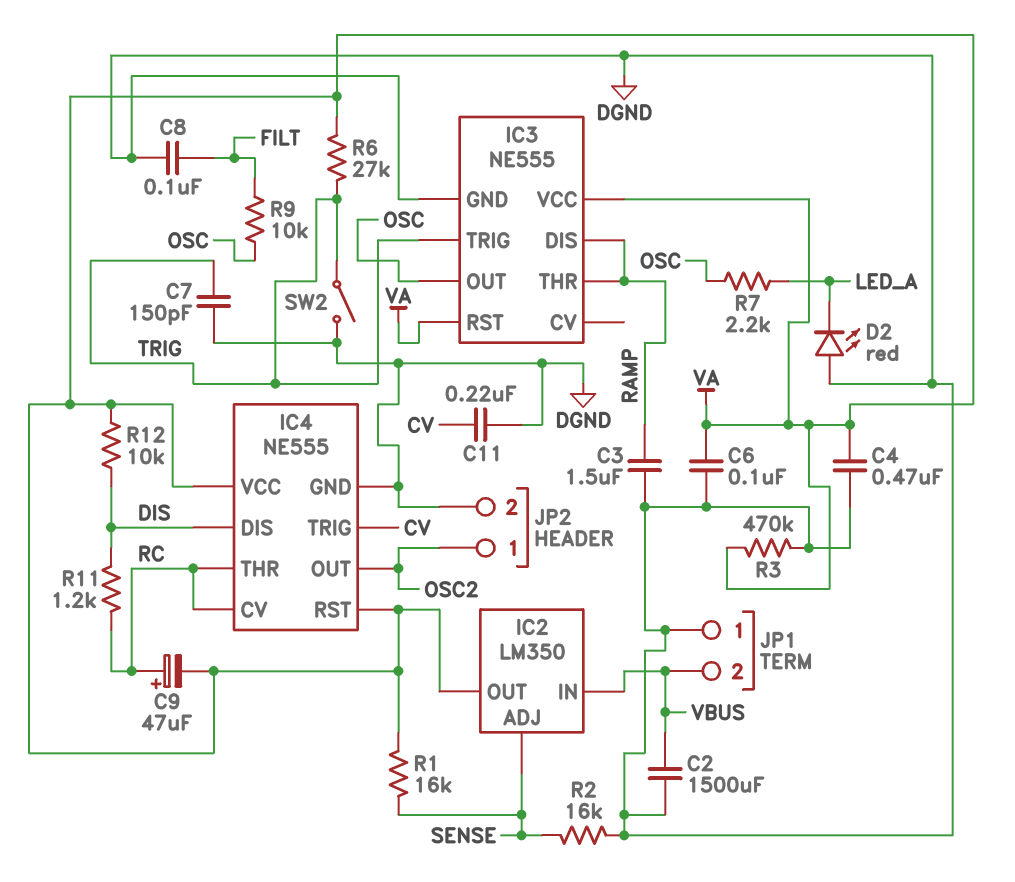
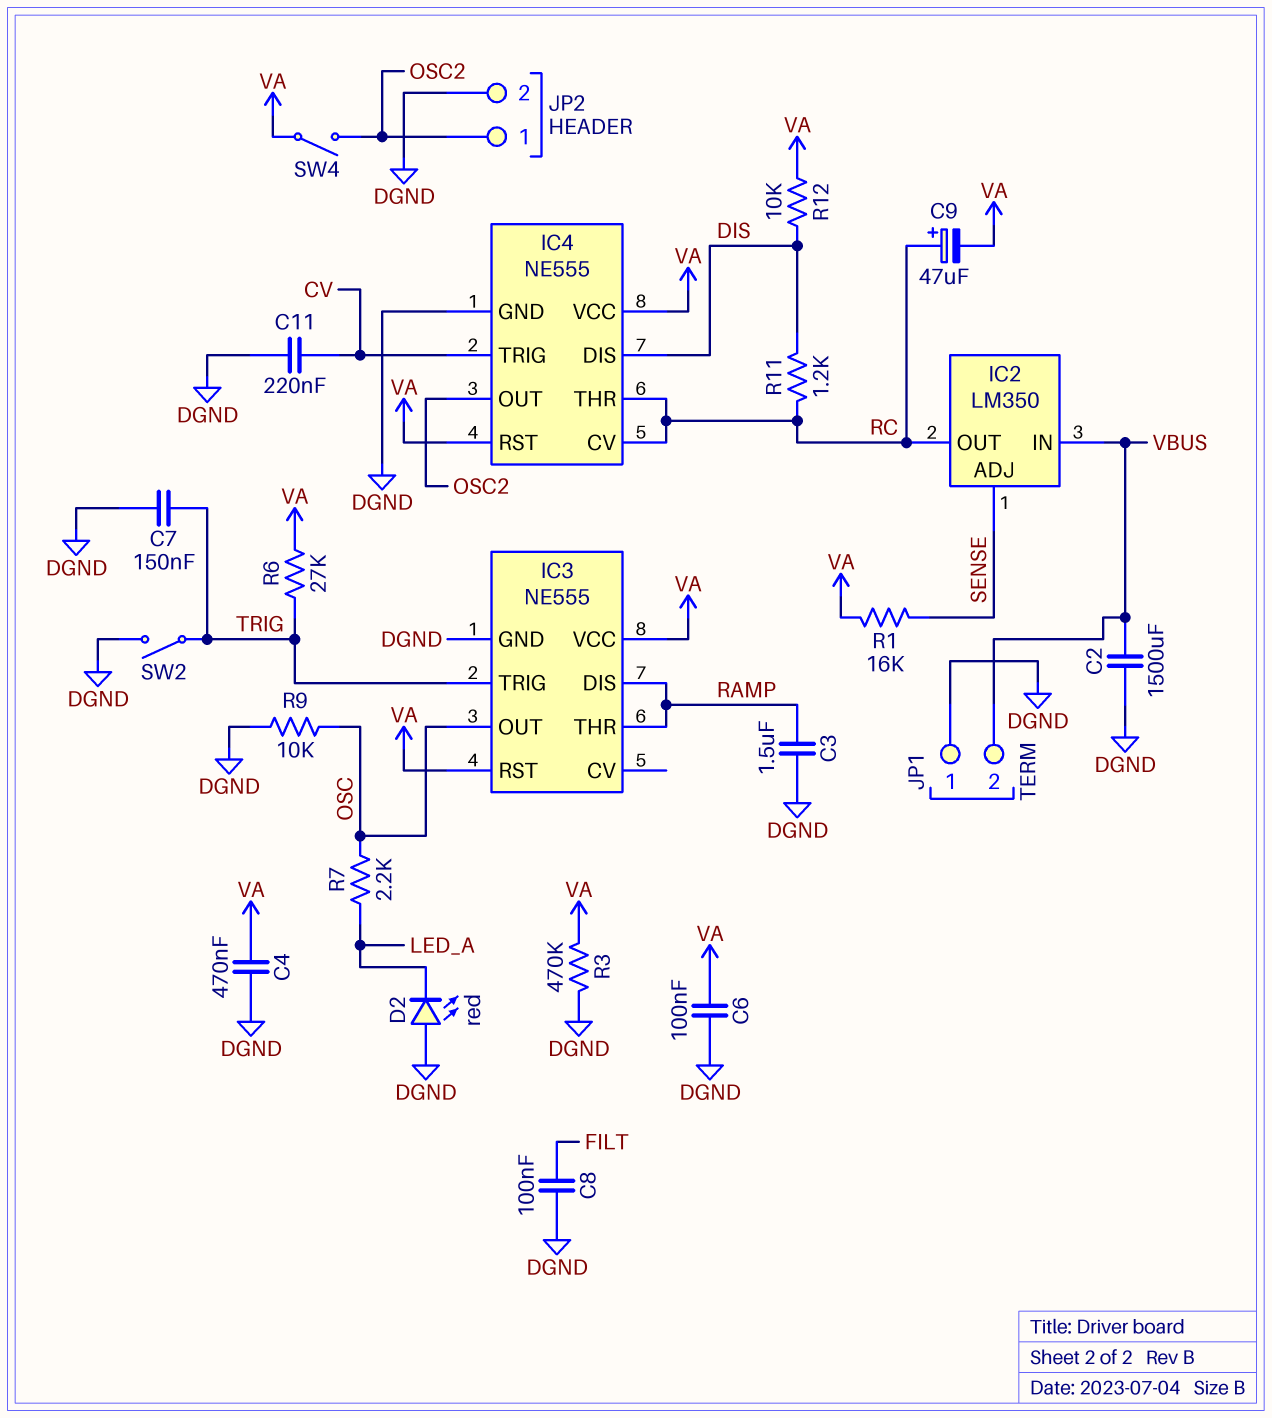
C7: 150pF (DGND, TRIG) -> 150nF (DGND, TRIG)
IC2 pin OUT: VA -> RC
R2: 16k (DGND, SENSE) -> none
R9: 10k (FILT, OSC) -> 10k (DGND, OSC)
SW4: none -> switch (OSC2, VA)

